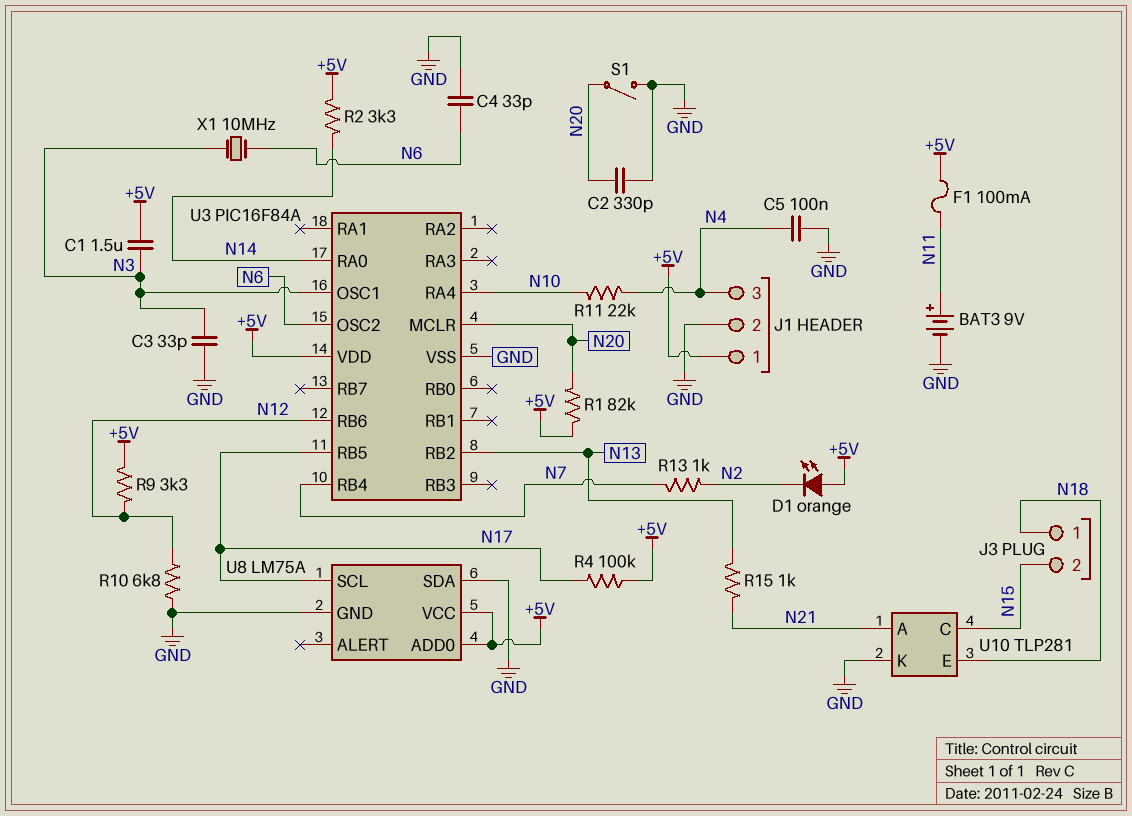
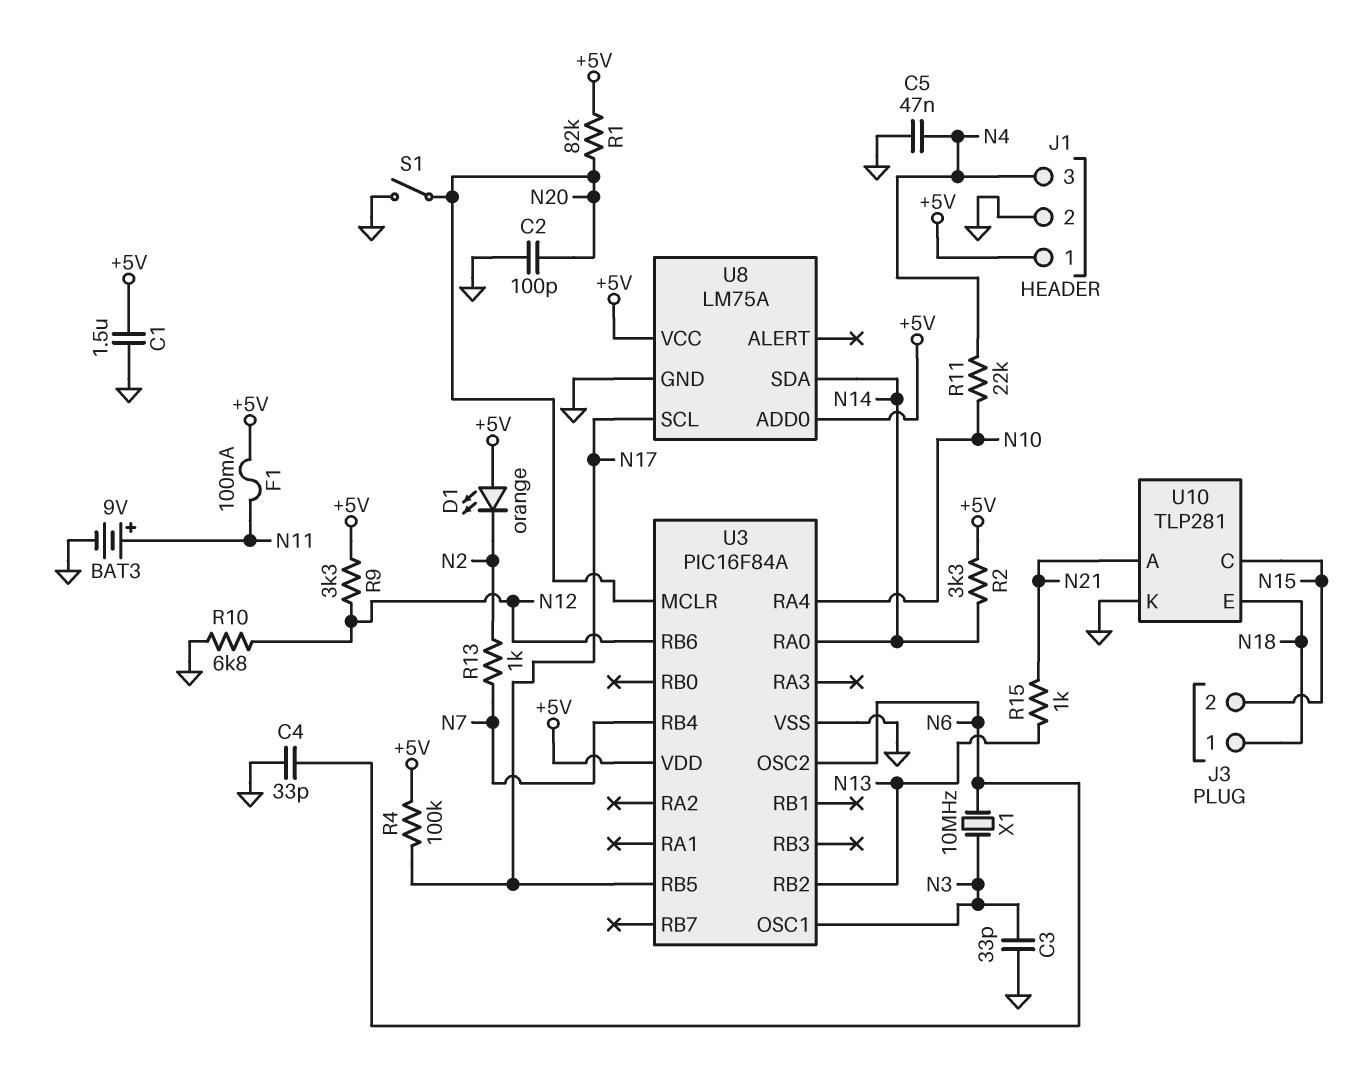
C1: 1.5uF (+5V, N3) -> 1.5uF (+5V, GND)
C2: 330pF (GND, N20) -> 100pF (GND, N20)
C5: 100nF (GND, N4) -> 47nF (GND, N4)
U8 pin SDA: GND -> N14

